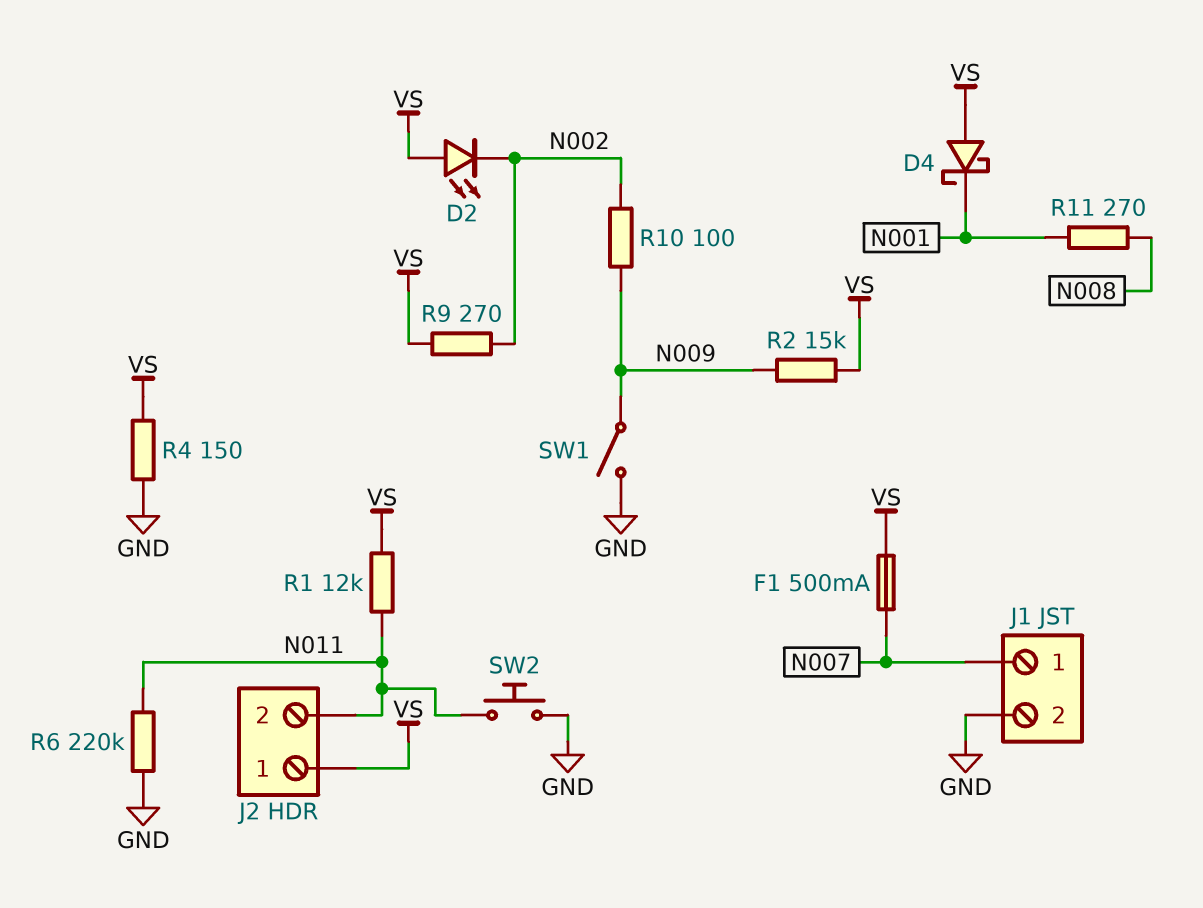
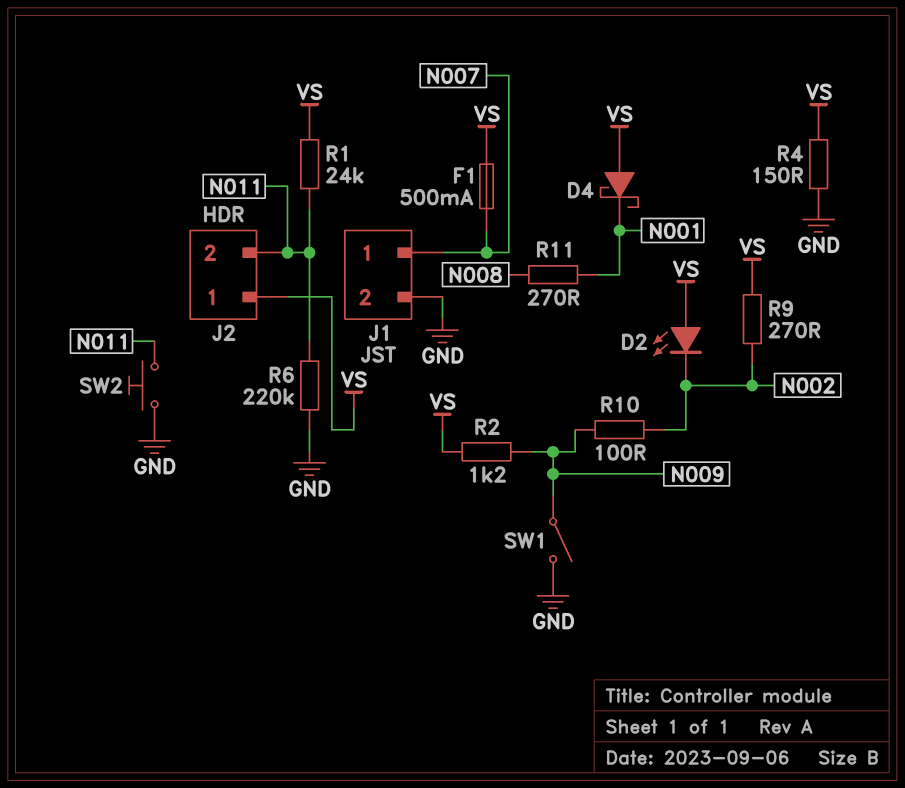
R1: 12k (N011, VS) -> 24k (N011, VS)
R2: 15k (N009, VS) -> 1.2k (N009, VS)

